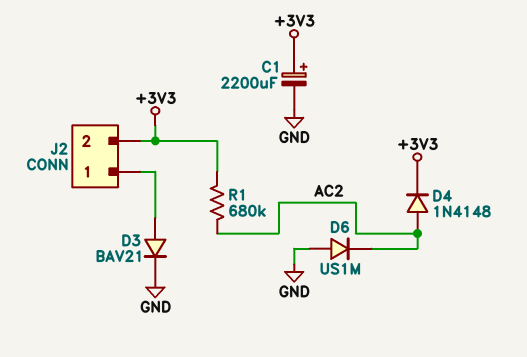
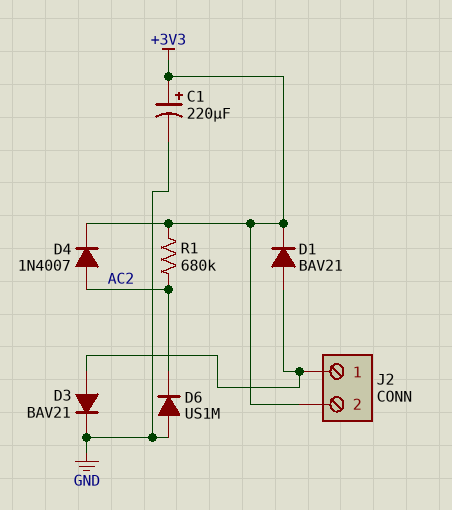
C1: 2200uF (plus +3V3, minus GND) -> 220uF (plus +3V3, minus GND)
D1: none -> diode BAV21 (A J2/1, K +3V3)
D4: diode 1N4148 (A AC2, K +3V3) -> diode 1N4007 (A AC2, K +3V3)

